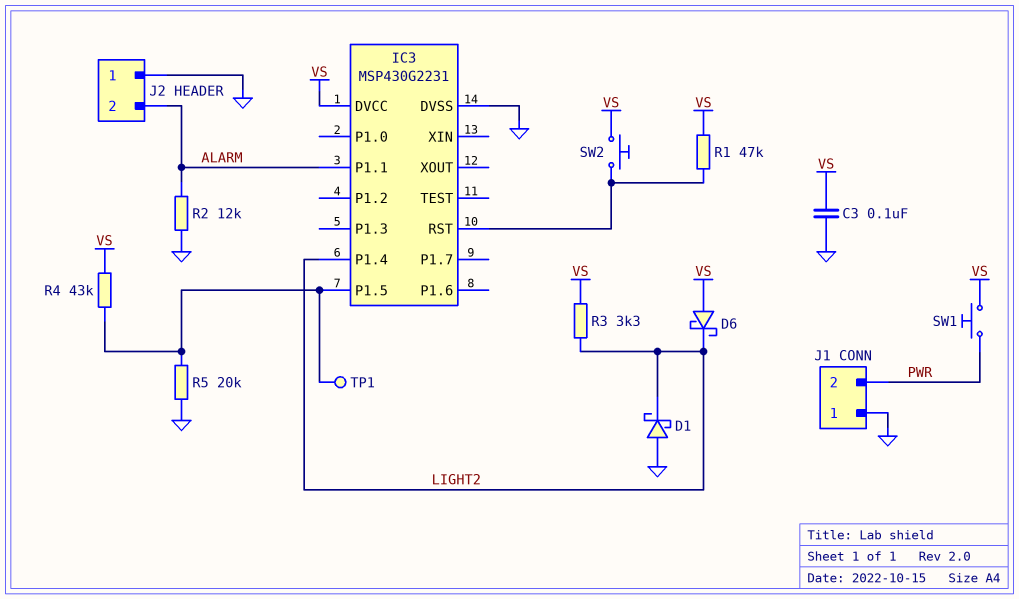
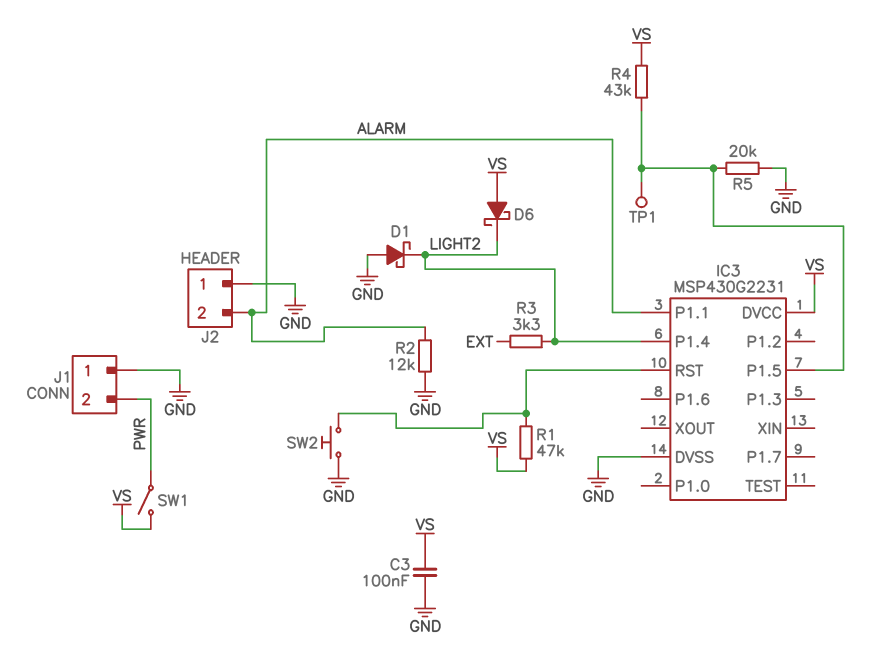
R3: 3.3k (LIGHT2, VS) -> 3.3k (EXT, LIGHT2)
SW1: button (PWR, VS) -> switch (PWR, VS)
SW2: button (IC3/RST, VS) -> button (GND, IC3/RST)

